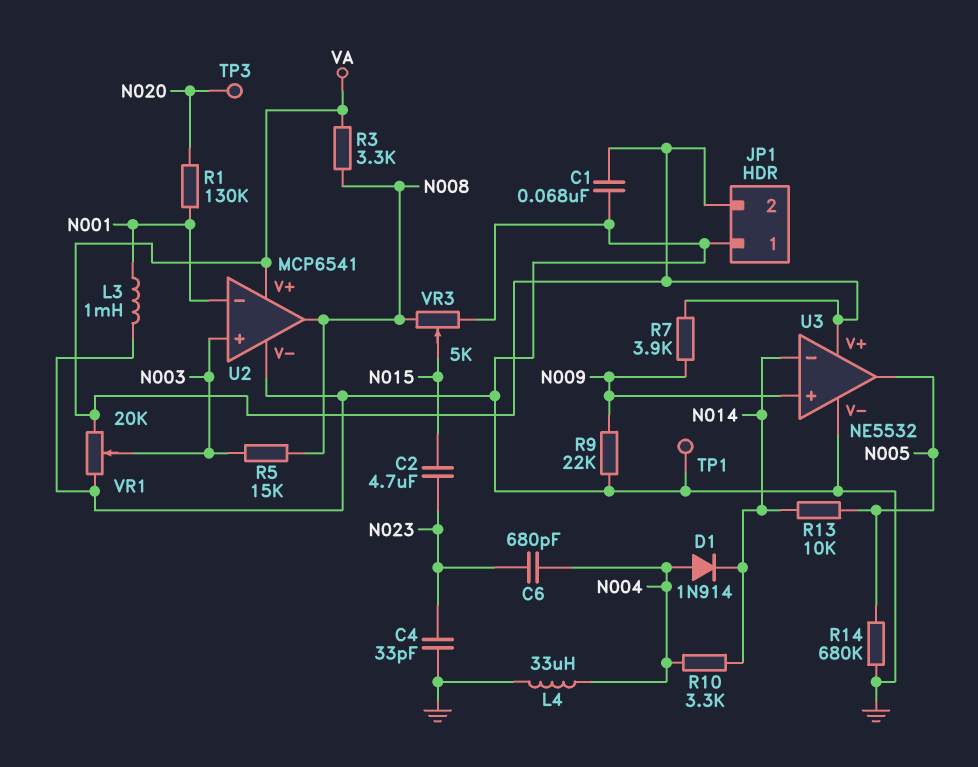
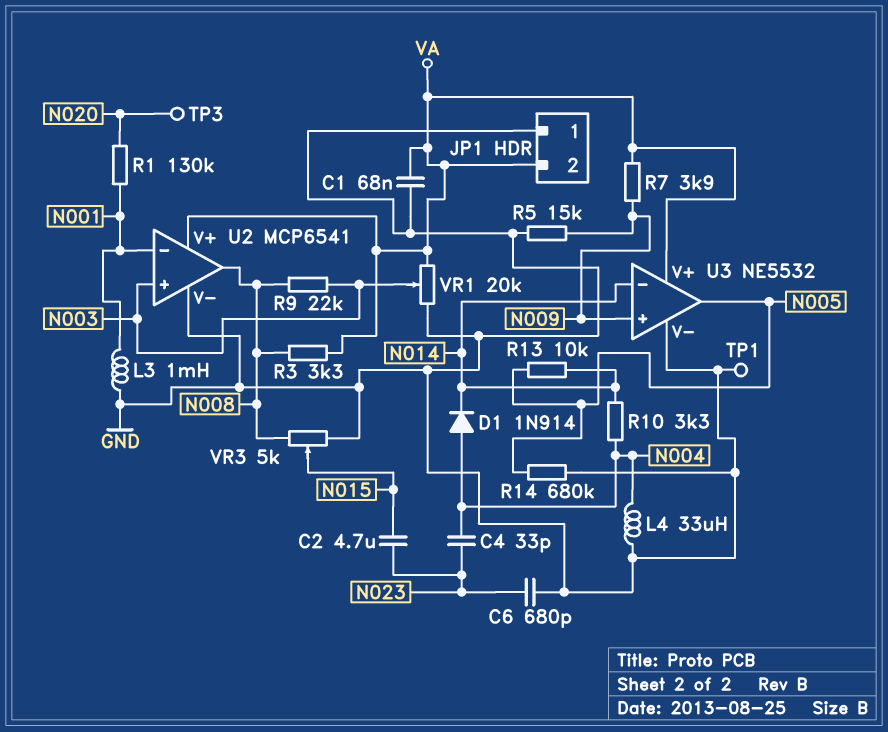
C4: 33pF (GND, N023) -> 33pF (N004, N023)
C6: 680pF (N004, N023) -> 680pF (GND, N023)
R5: 15k (N003, N008) -> 15k (GND, N009)
R9: 22k (GND, N009) -> 22k (N003, N008)

